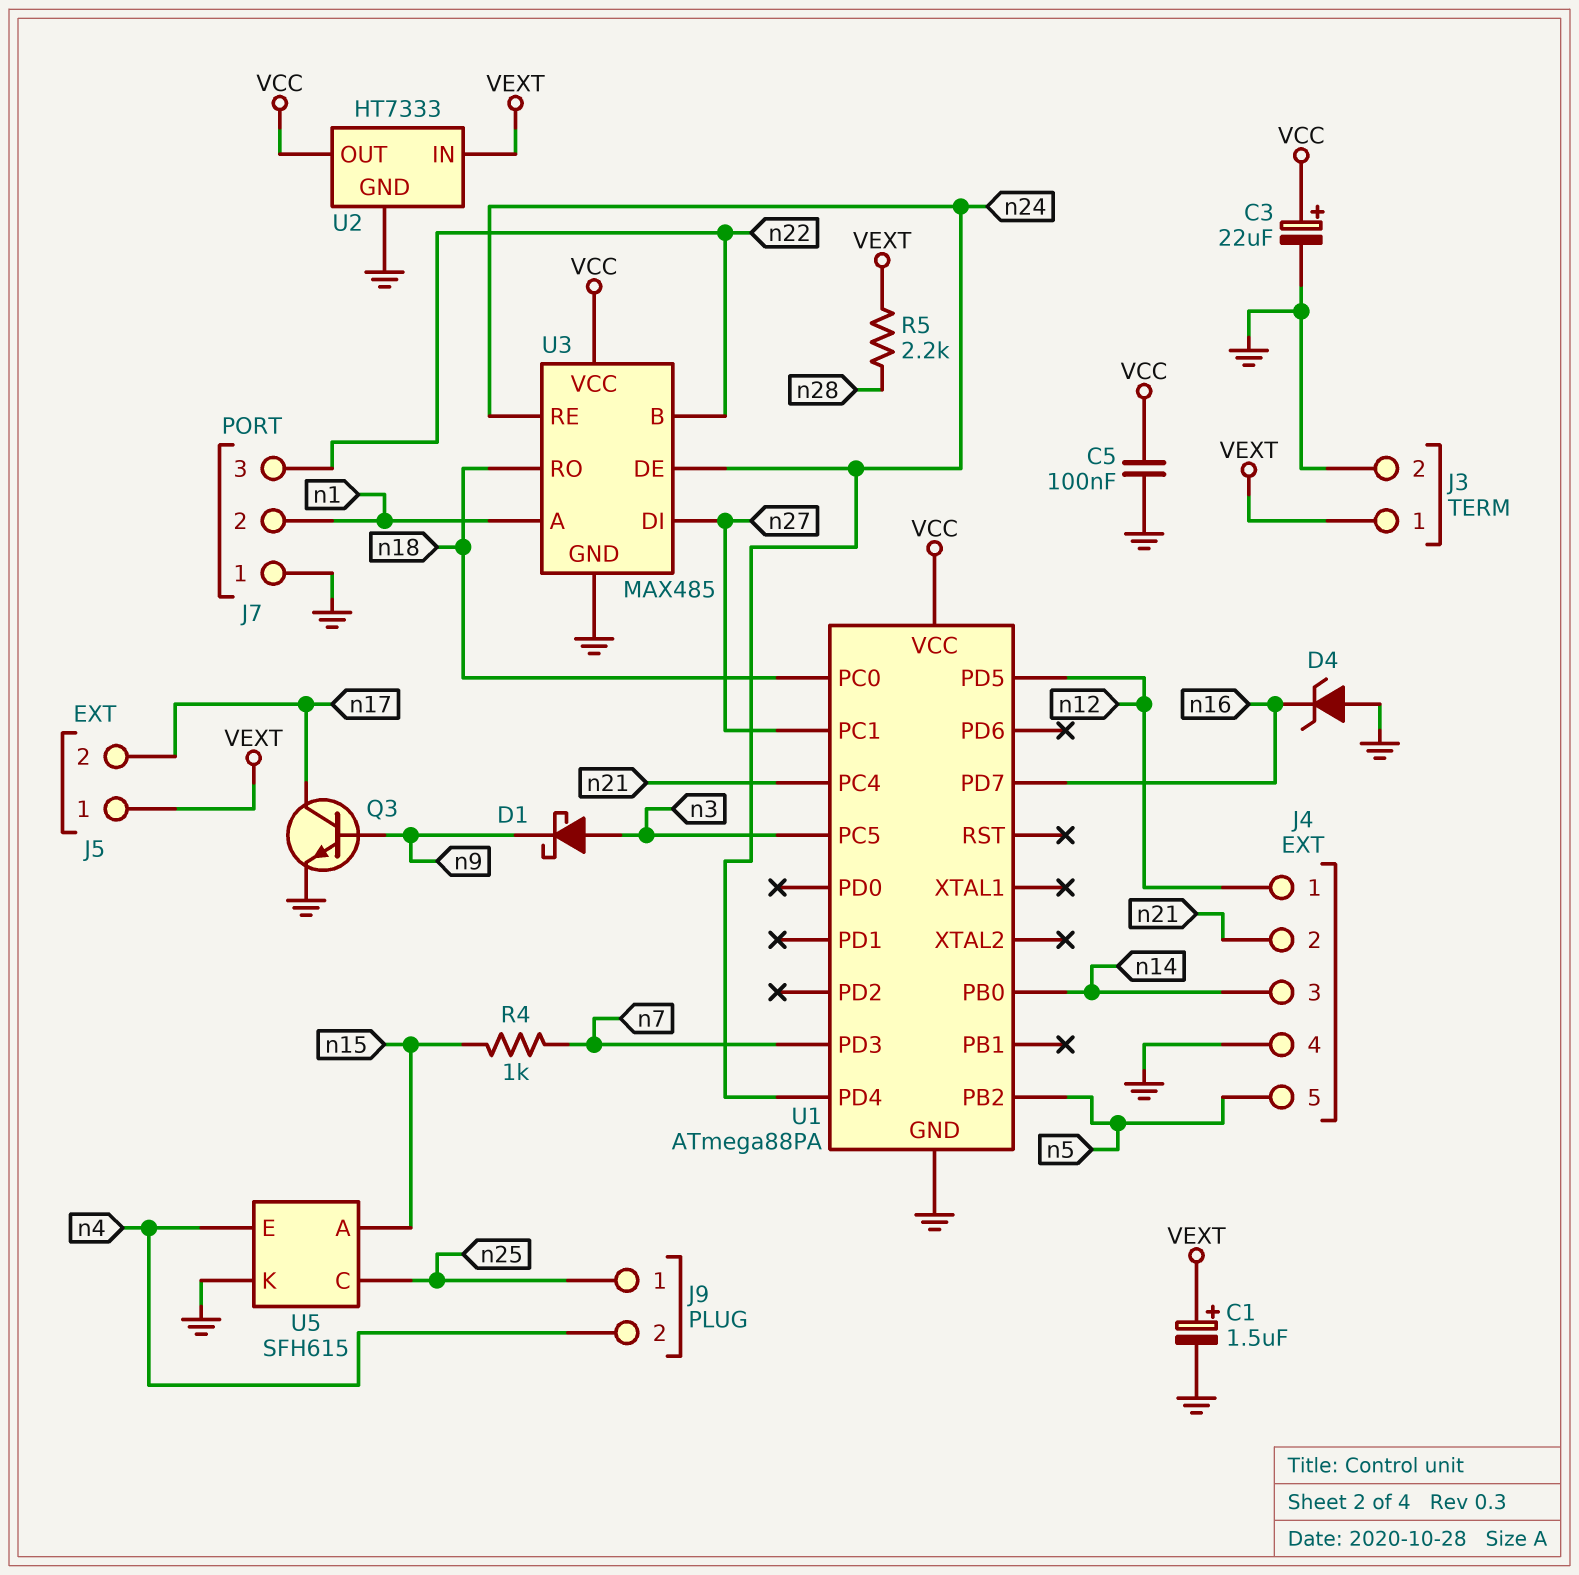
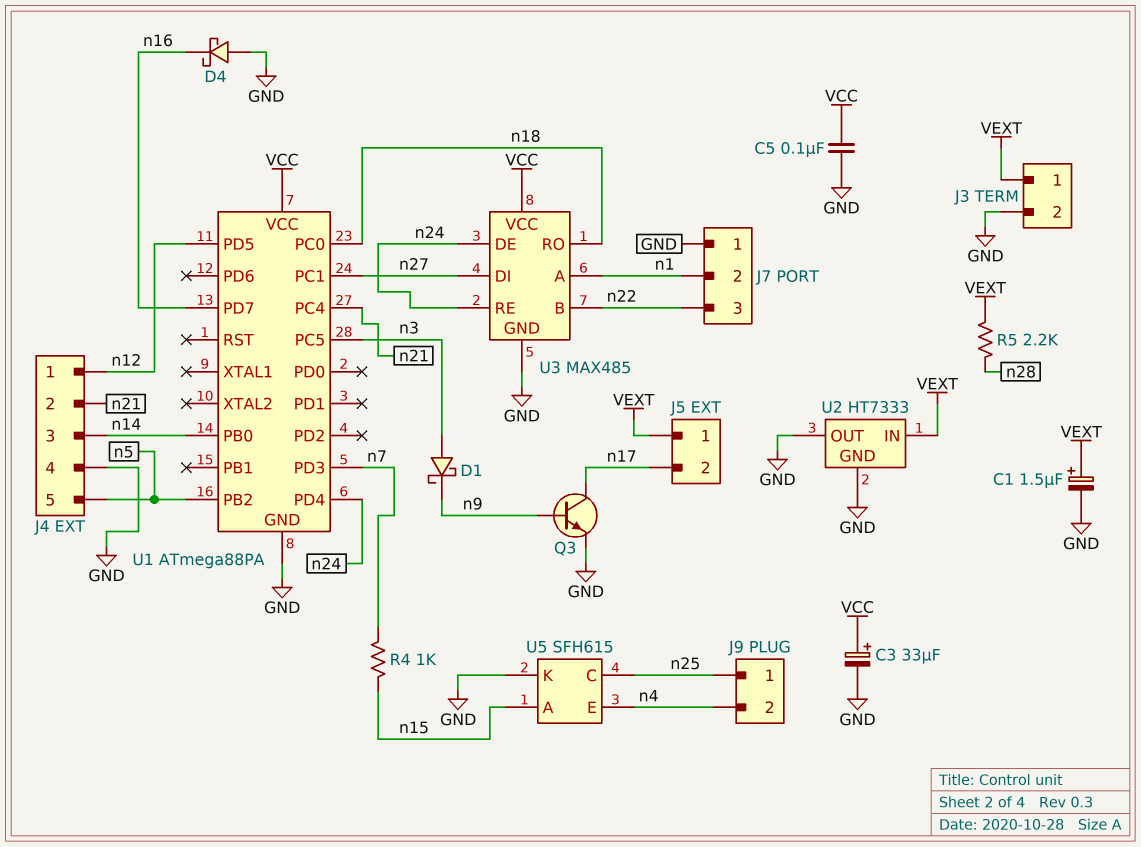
C3: 22uF (plus VCC, minus GND) -> 33uF (plus VCC, minus GND)
D4: zener (A GND, K n16) -> schottky (A GND, K n16)
U2 pin OUT: VCC -> GND

